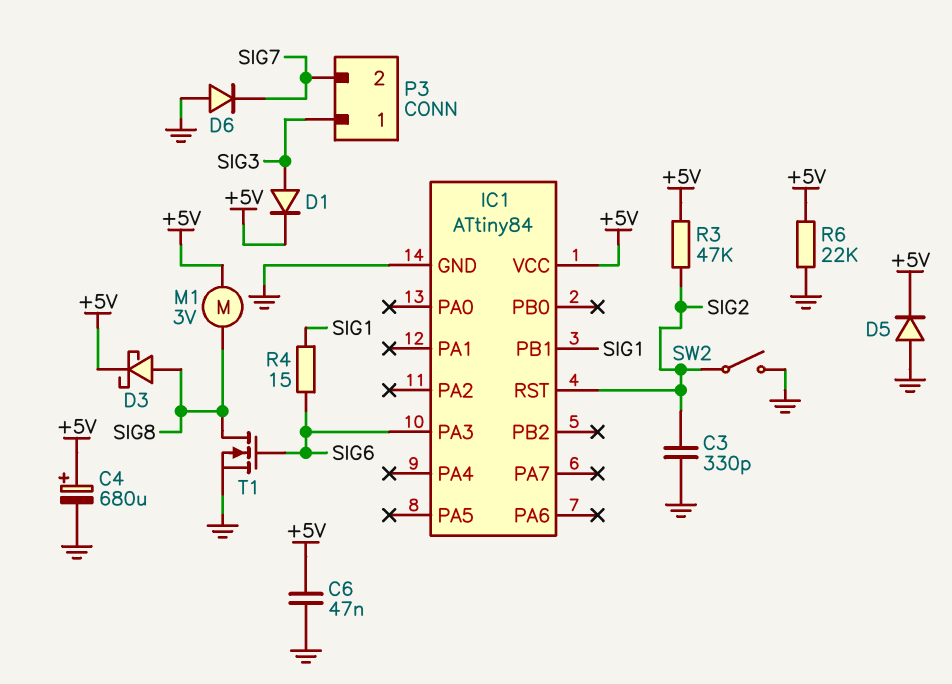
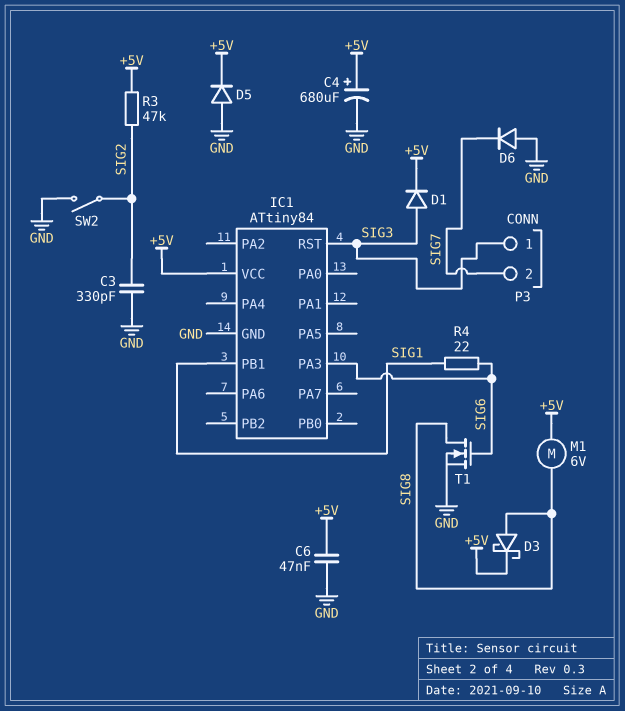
IC1 pin RST: SIG2 -> SIG3
M1: motor 3V (+5V, SIG8) -> motor 6V (+5V, SIG8)
R4: 15 (SIG1, SIG6) -> 22 (SIG1, SIG6)
R6: 22k (+5V, GND) -> none

